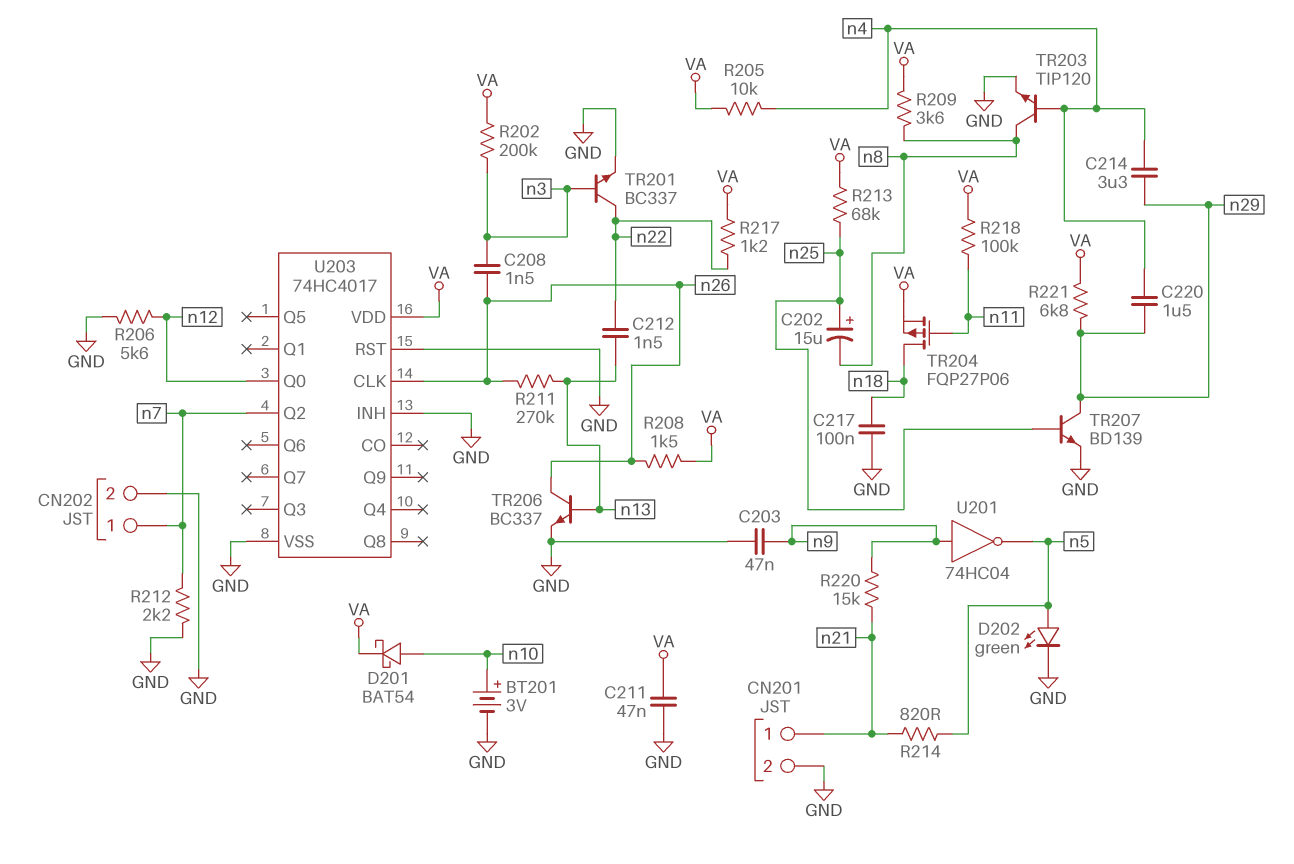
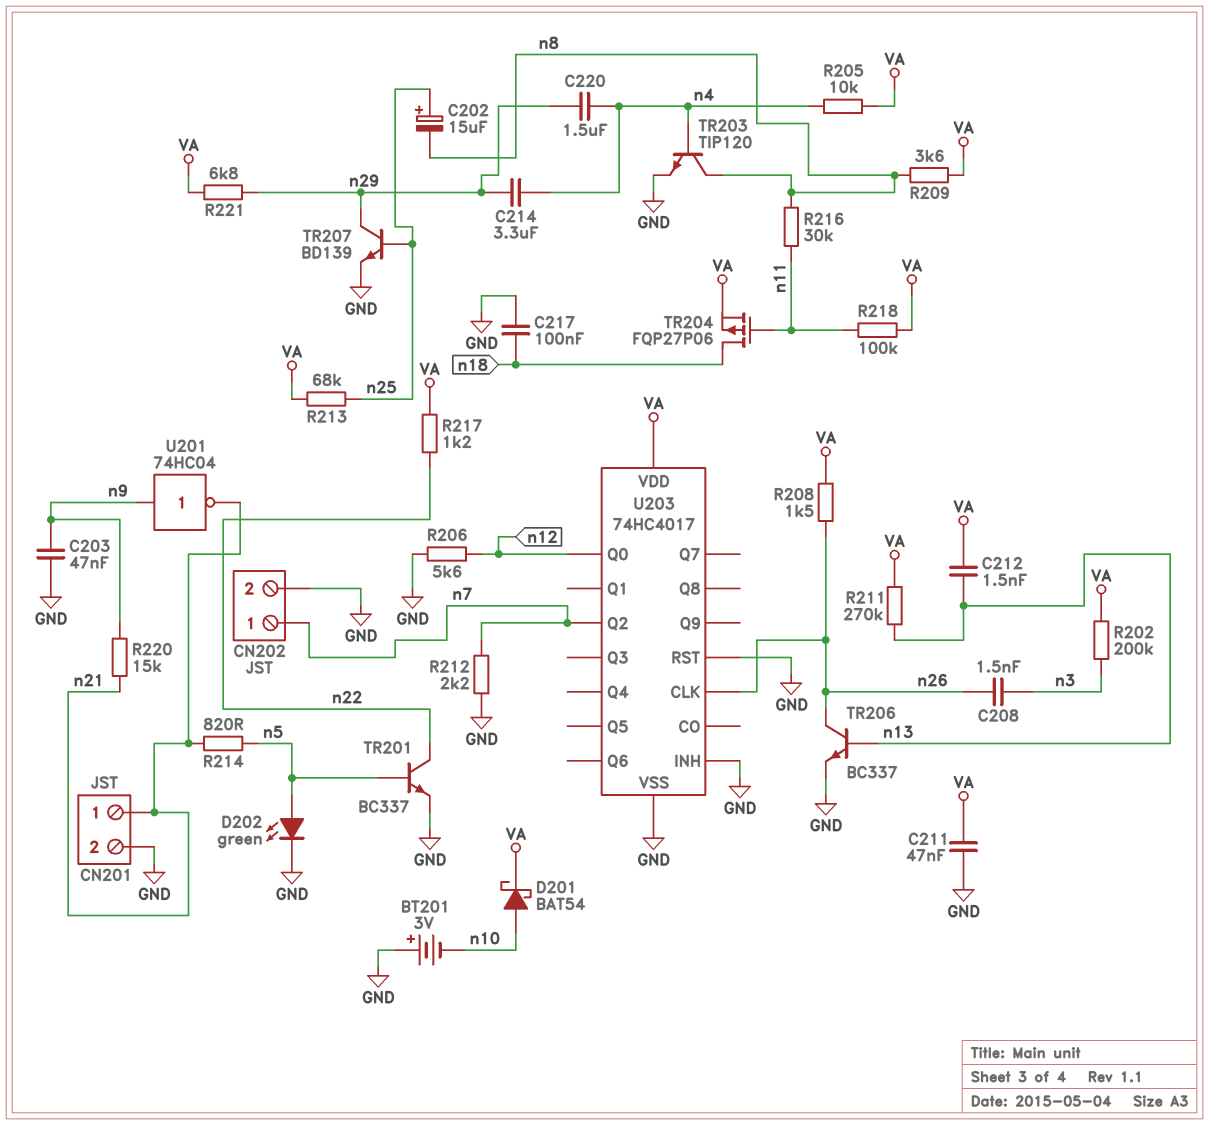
BT201: 3V (plus n10, minus GND) -> 3V (plus GND, minus n10)
C212: 1.5nF (n13, n22) -> 1.5nF (VA, n13)
R211: 270k (n13, n26) -> 270k (VA, n13)
R216: none -> 30k (n8, n11)
TR201: NPN BC337 (B n3, C n22, E GND) -> NPN BC337 (B n5, C n22, E GND)
U201: NOT 74HC04 (in n9, out n5) -> NOT 74HC04 (in n9, out n21)

